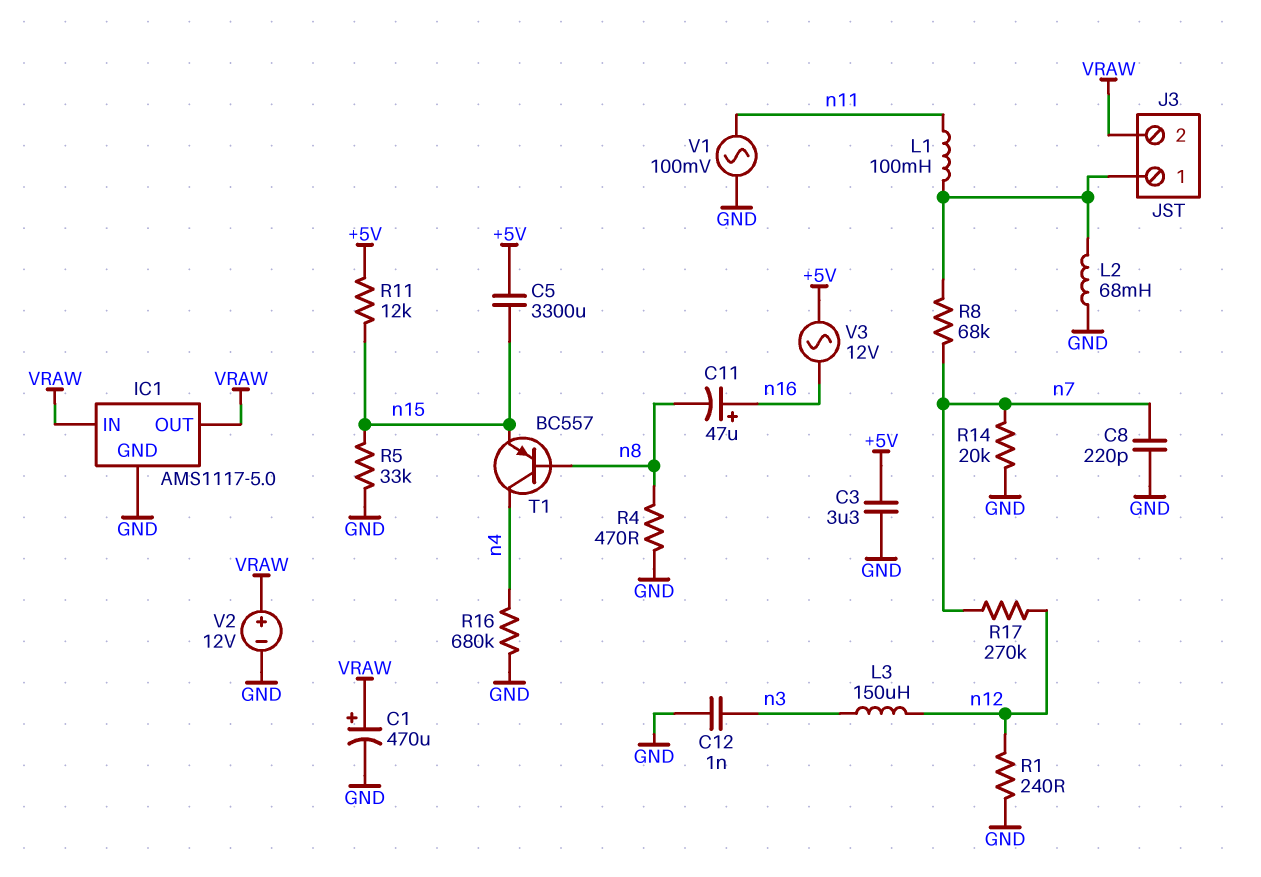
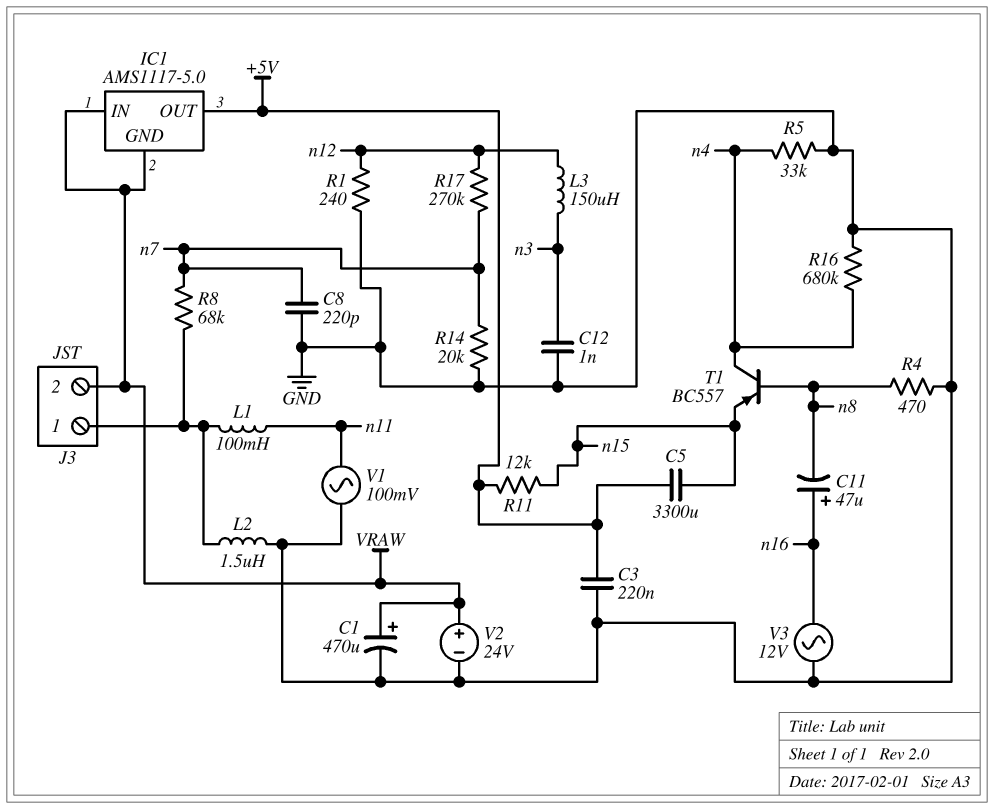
C3: 3.3uF (+5V, GND) -> 220nF (+5V, GND)
IC1 pin GND: GND -> VRAW
IC1 pin OUT: VRAW -> +5V
L2: 68mH (GND, J3/1) -> 1.5uH (GND, J3/1)
R5: 33k (GND, n15) -> 33k (GND, n4)
V2: 12V (plus VRAW, minus GND) -> 24V (plus VRAW, minus GND)
V3: AC 12V (+5V, n16) -> AC 12V (GND, n16)

